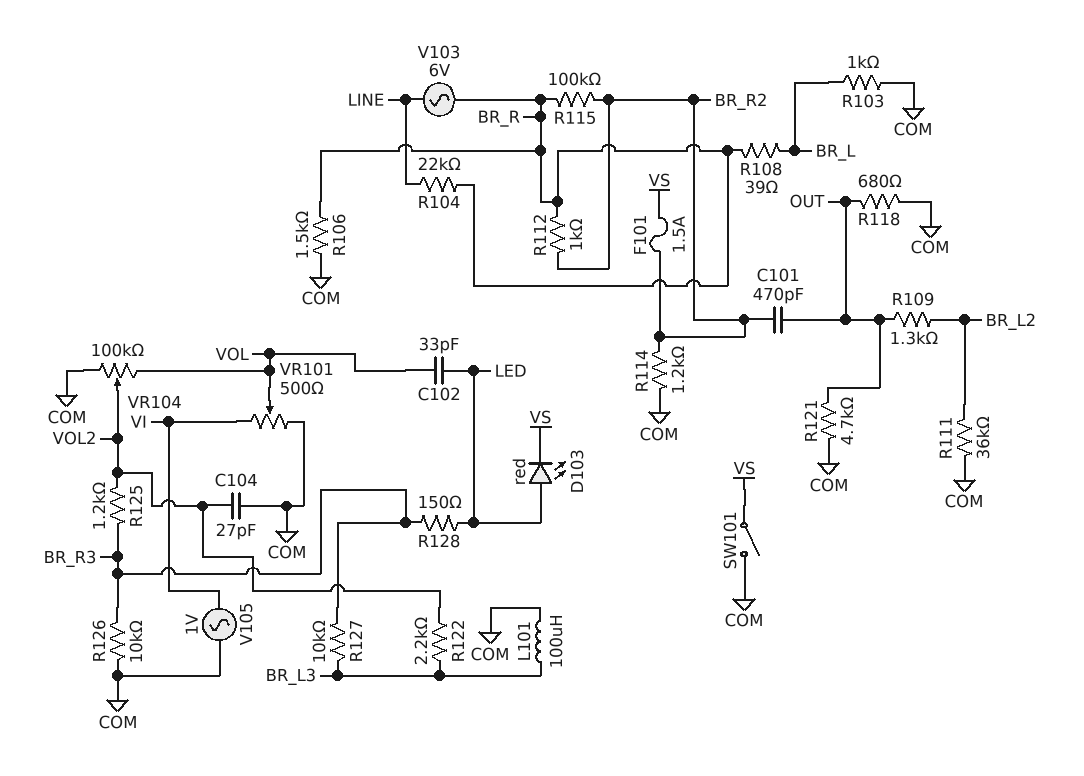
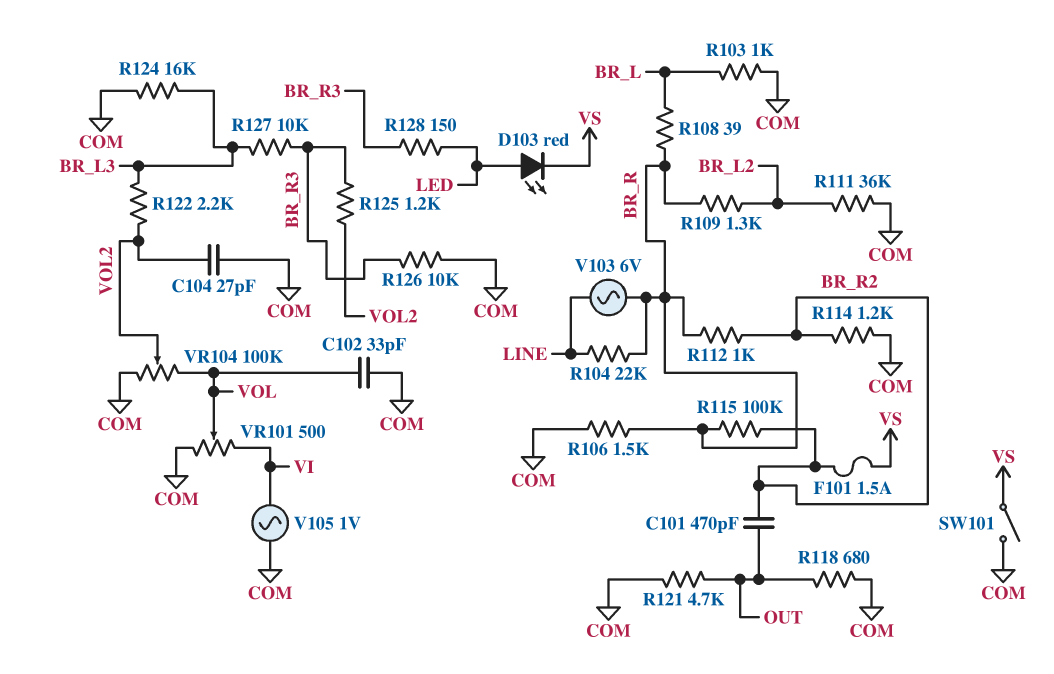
C102: 33pF (LED, VOL) -> 33pF (COM, VOL)
L101: 100uH (BR_L3, COM) -> none
R109: 1.3k (BR_L2, OUT) -> 1.3k (BR_L2, BR_R)
R124: none -> 16k (BR_L3, COM)

